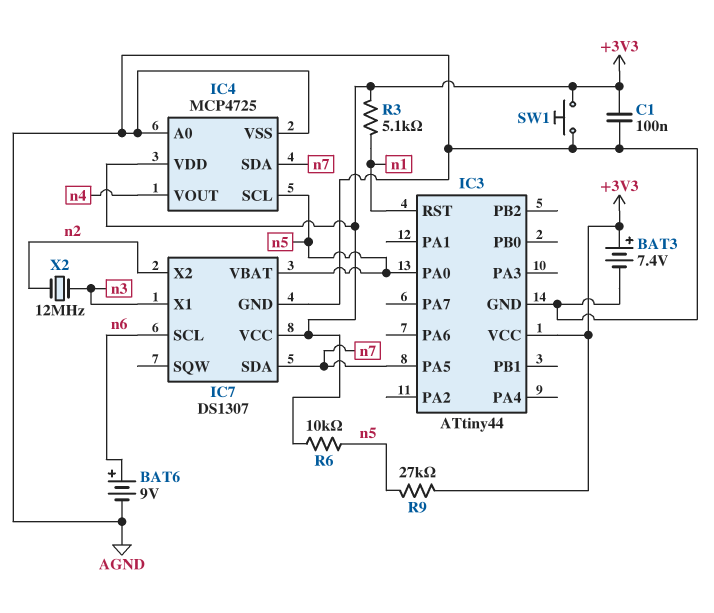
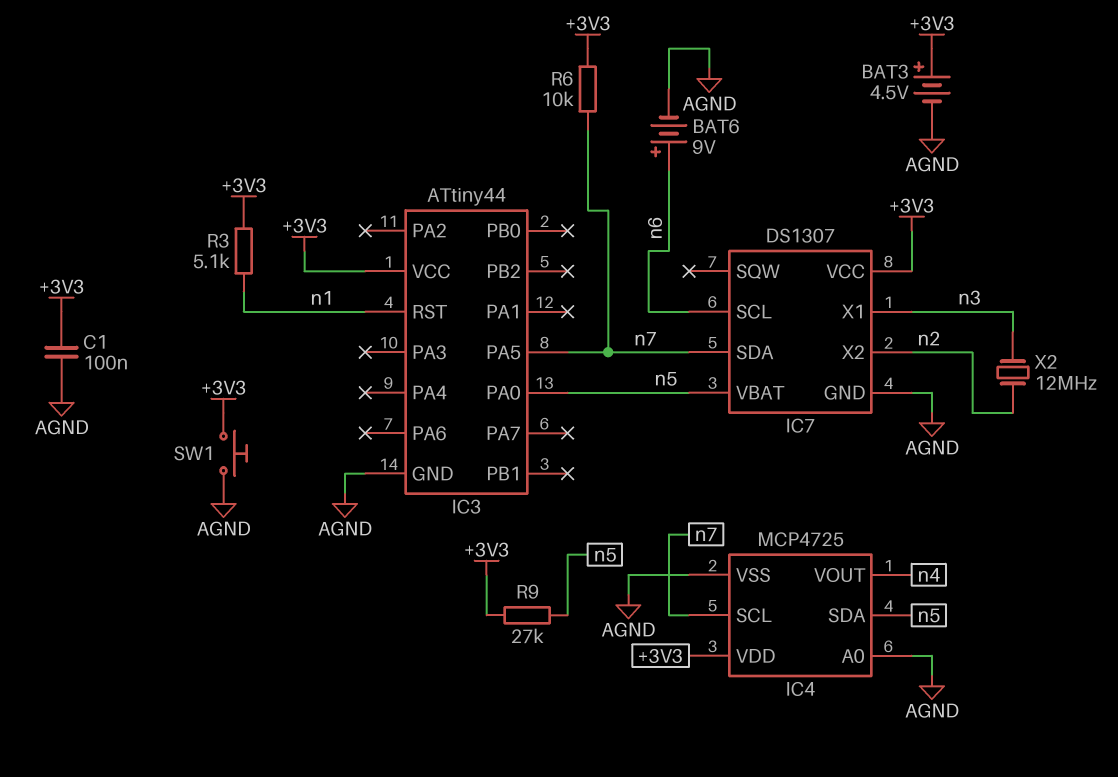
BAT3: 7.4V (plus +3V3, minus AGND) -> 4.5V (plus +3V3, minus AGND)
IC4 pin SCL: n5 -> n7
IC4 pin SDA: n7 -> n5
R6: 10k (+3V3, n5) -> 10k (+3V3, n7)

